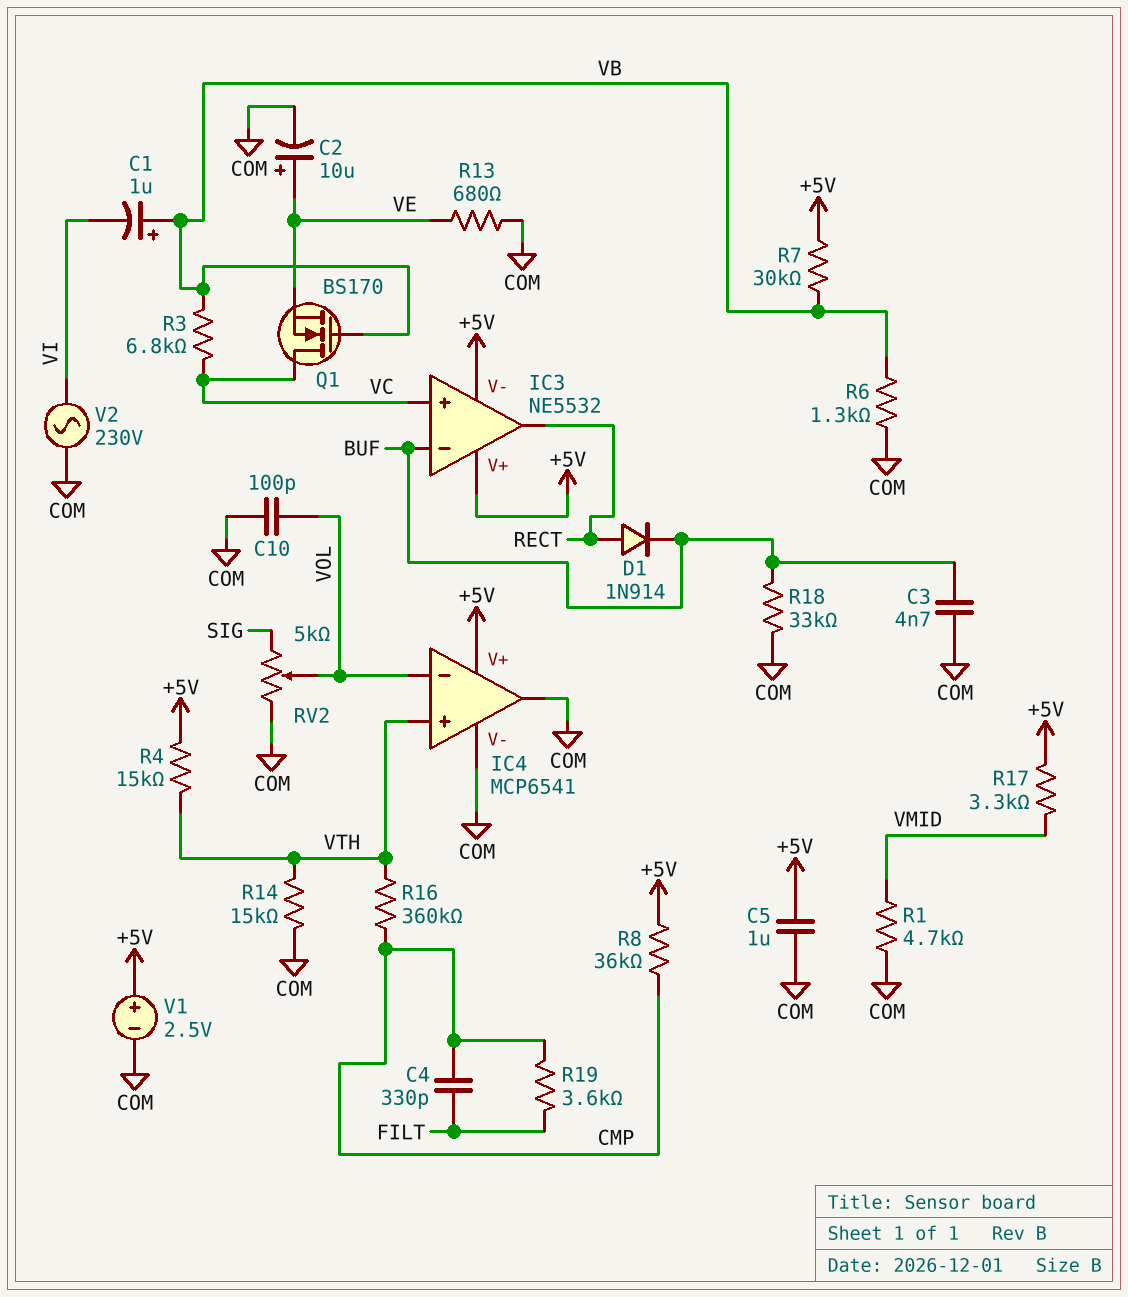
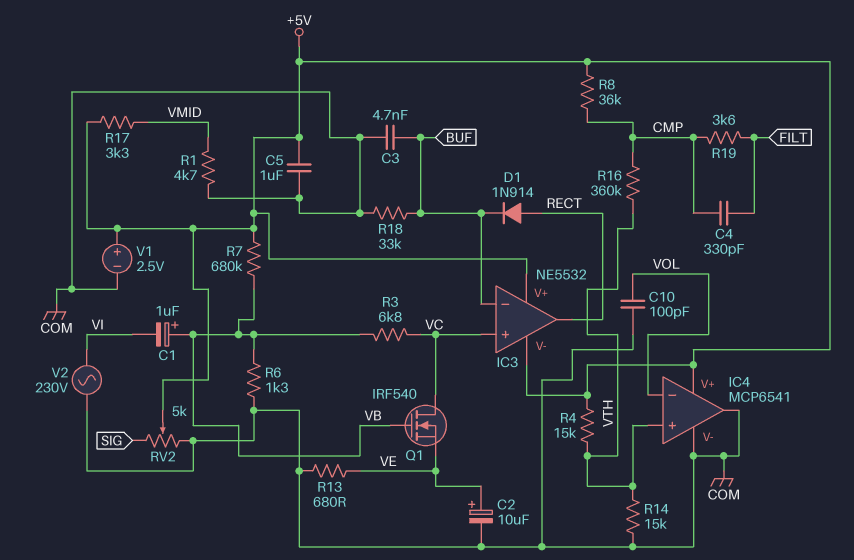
Q1: NMOS BS170 (G VB, D VC, S VE) -> NMOS IRF540 (G VB, D VC, S VE)
R7: 30k (+5V, VB) -> 680k (+5V, VB)
RV2: 5k (COM, SIG, wiper VOL) -> 5k (COM, SIG, wiper +5V)

